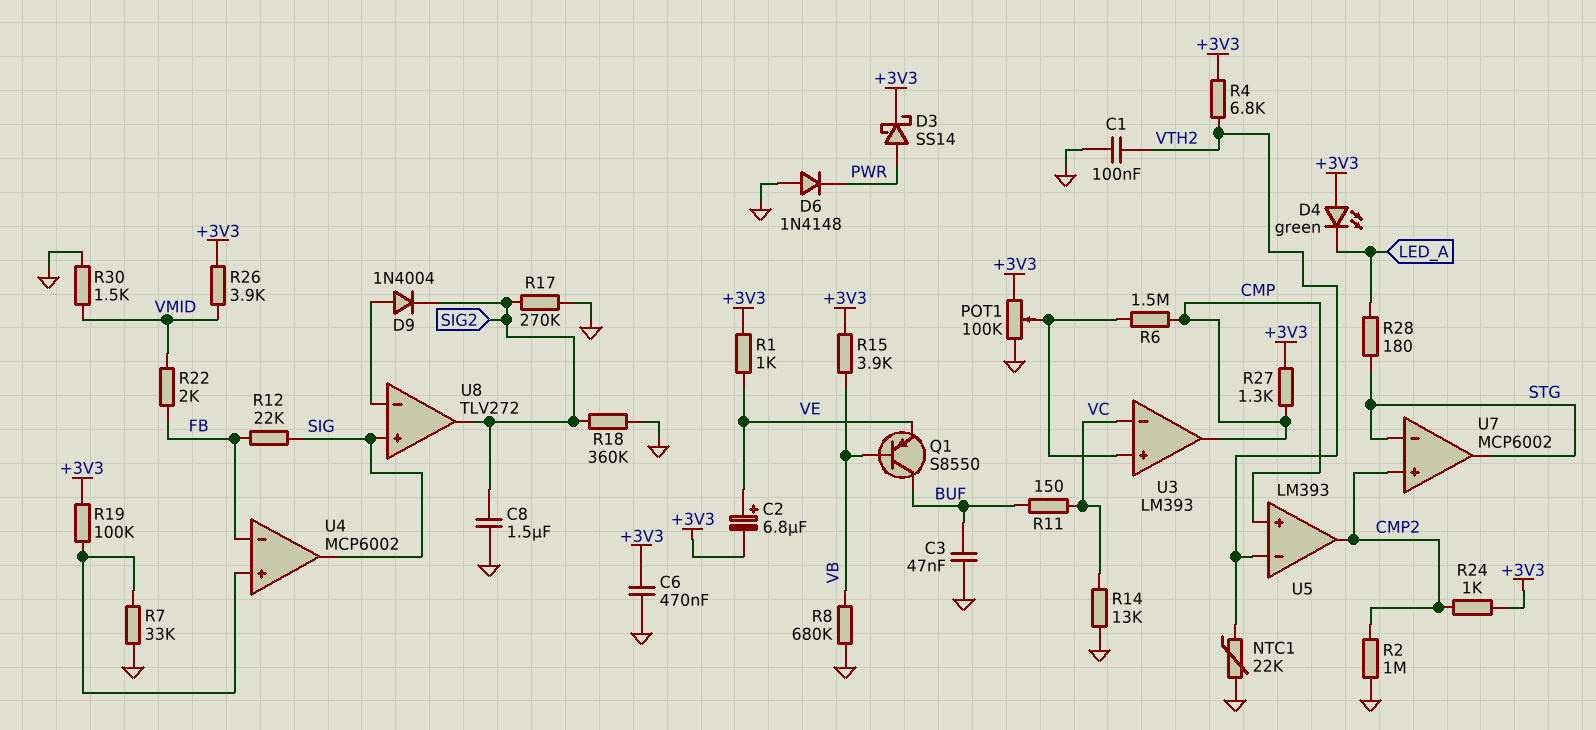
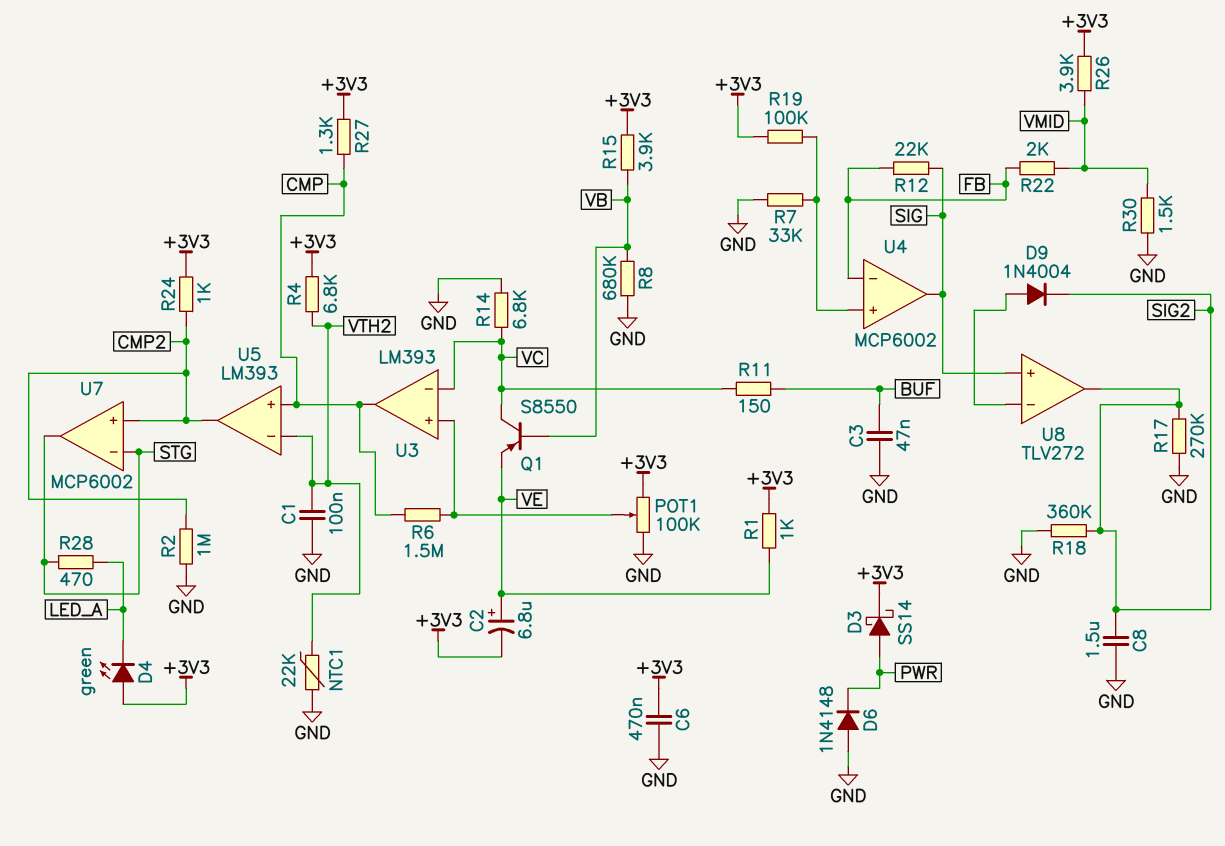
Q1: PNP S8550 (B VB, C BUF, E VE) -> PNP S8550 (B VB, C VC, E VE)
R14: 13k (GND, VC) -> 6.8k (GND, VC)
R28: 180 (LED_A, STG) -> 470 (LED_A, STG)

